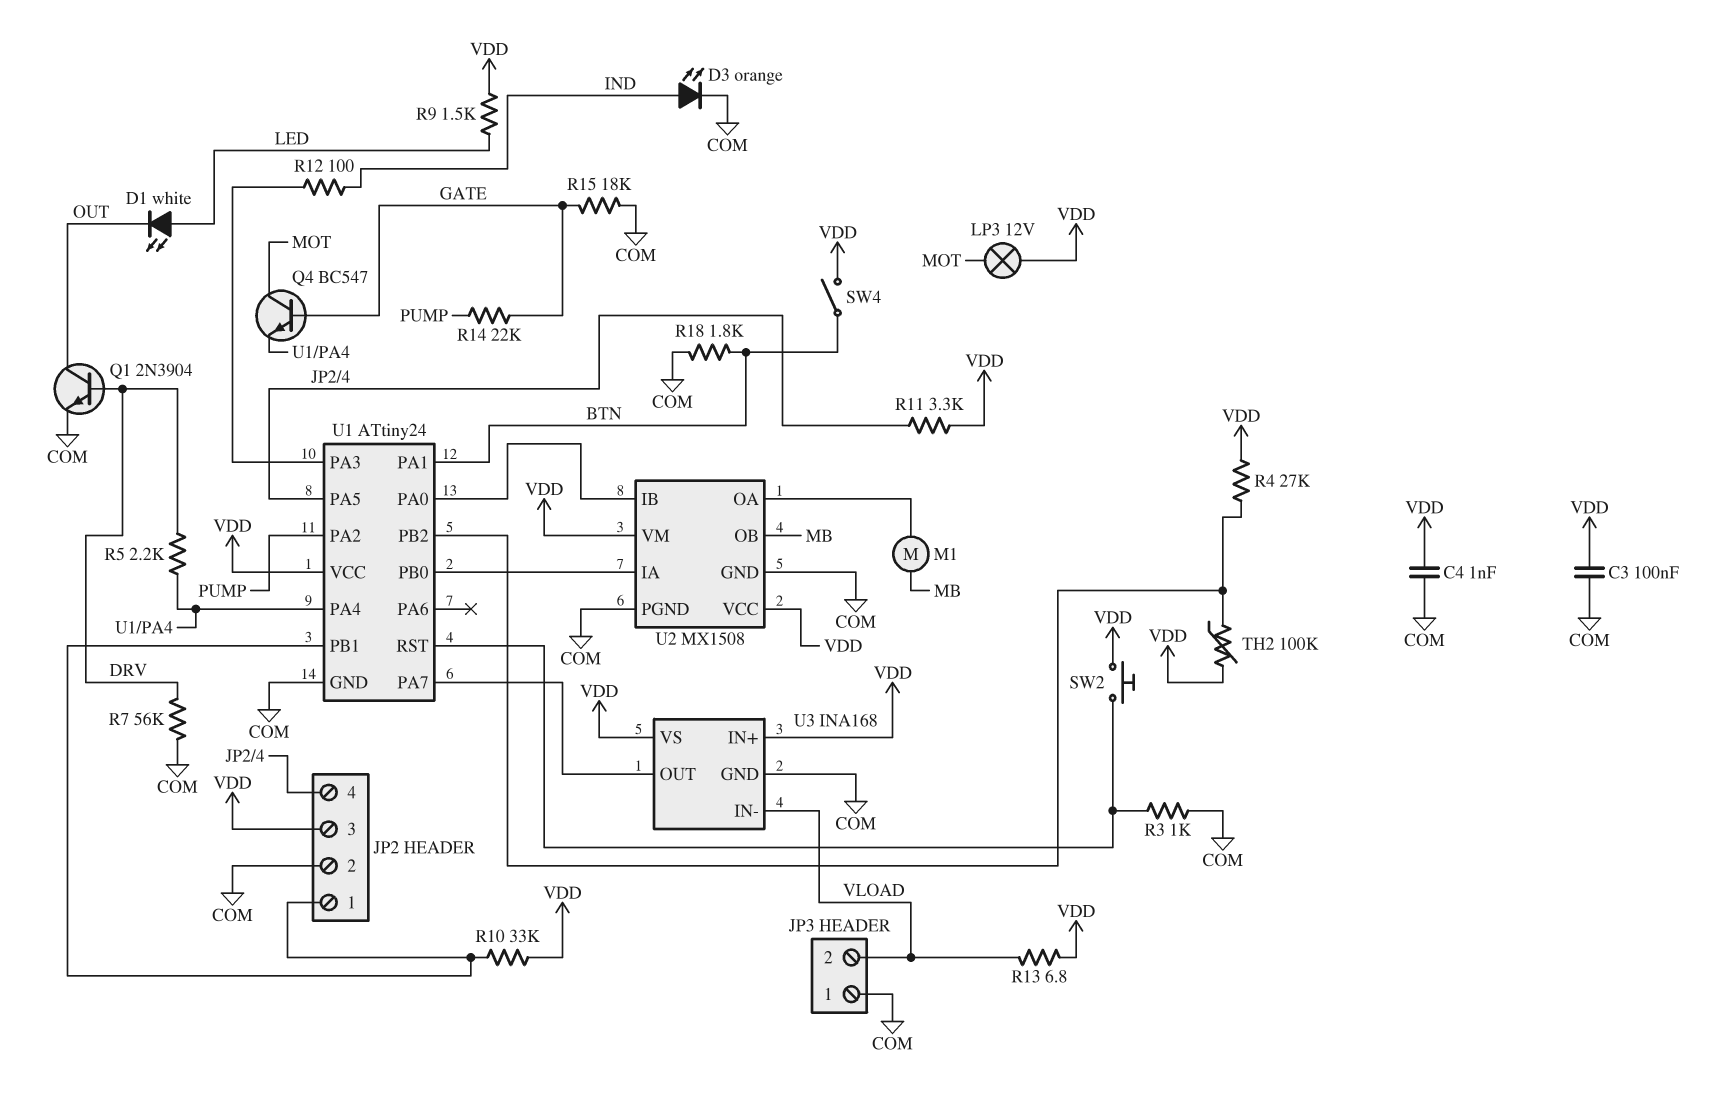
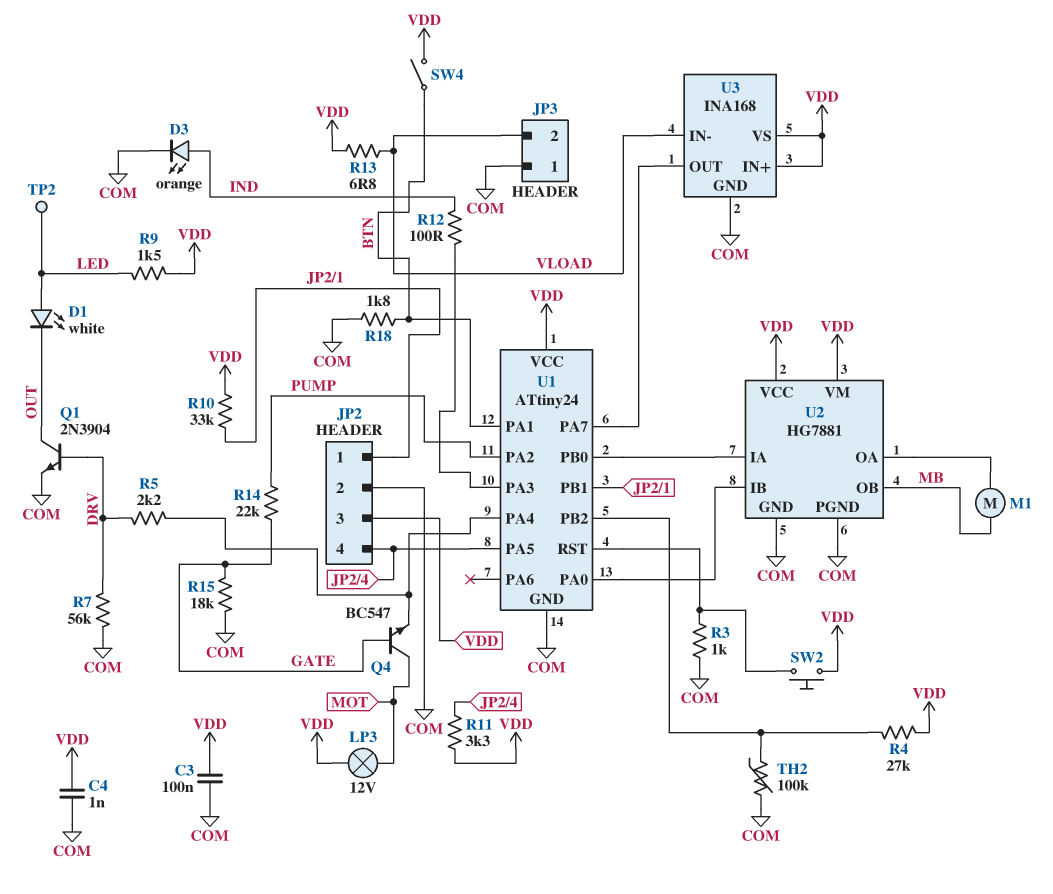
TH2: 100k (U1/PB2, VDD) -> 100k (COM, U1/PB2)
TP2: none -> test point (LED)
U2: MX1508 -> HG7881

